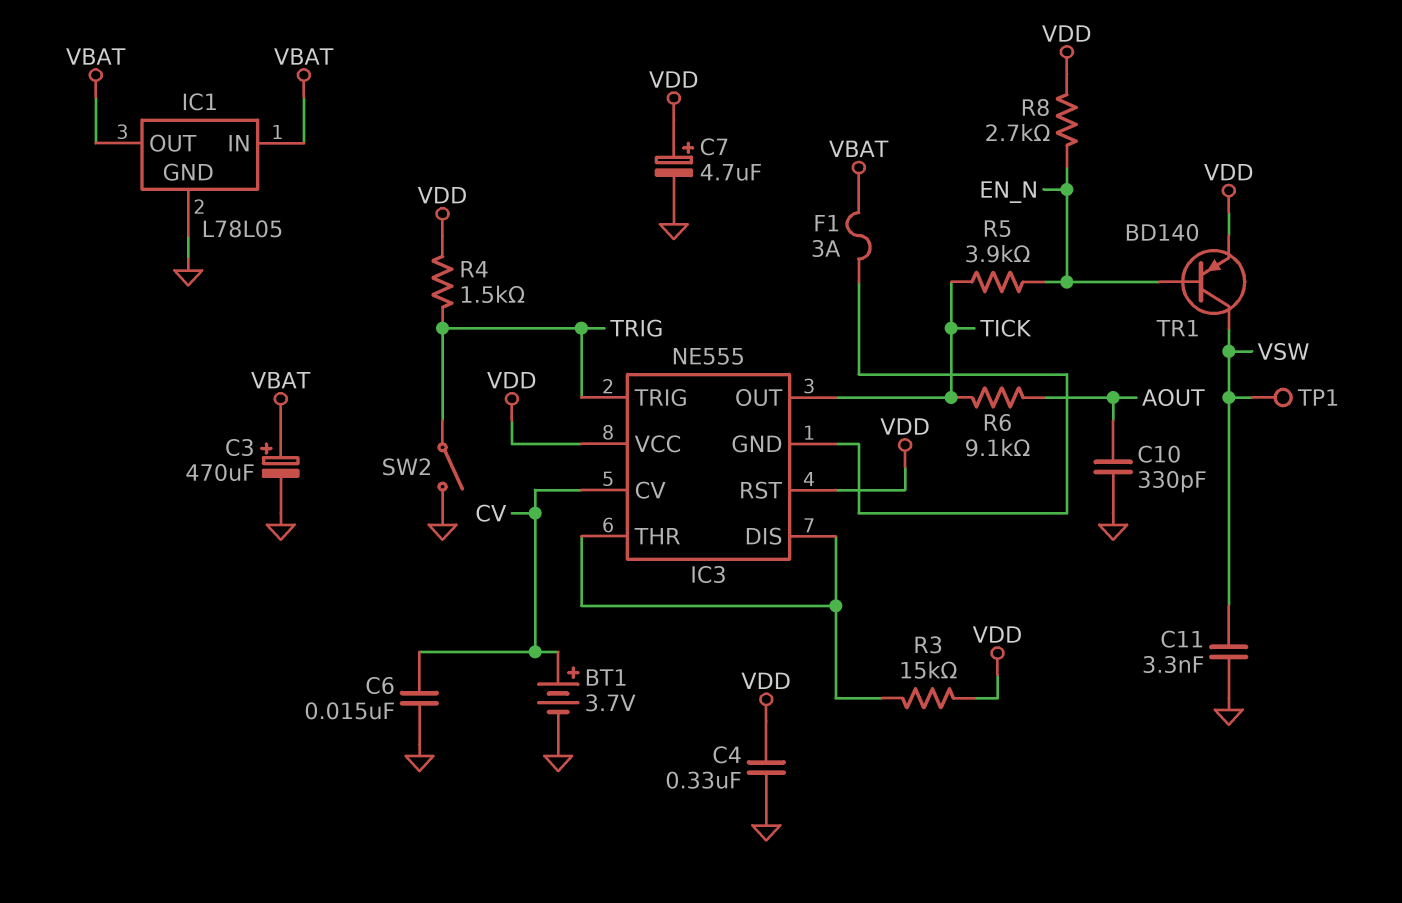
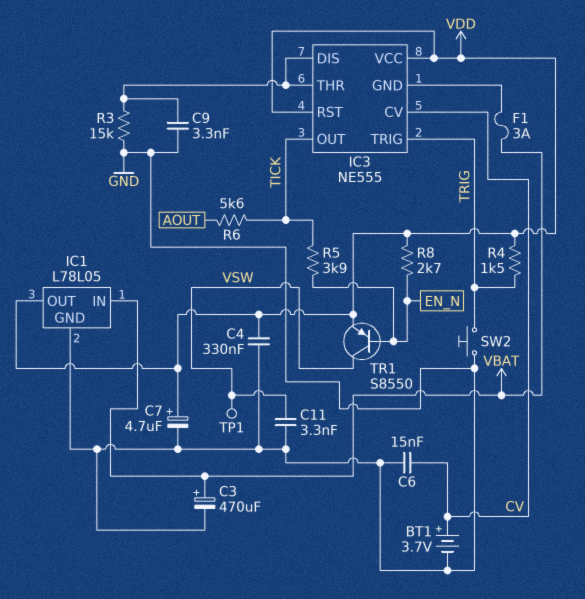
C9: none -> 3.3nF (GND, IC3/DIS)
C10: 330pF (AOUT, GND) -> none
IC1 pin OUT: VBAT -> VDD
R3: 15k (IC3/DIS, VDD) -> 15k (GND, IC3/DIS)
R6: 9.1k (AOUT, TICK) -> 5.6k (AOUT, TICK)
SW2: switch (GND, TRIG) -> button (GND, TRIG)
TR1: PNP BD140 (B EN_N, C VSW, E VDD) -> PNP S8550 (B EN_N, C VSW, E VDD)

